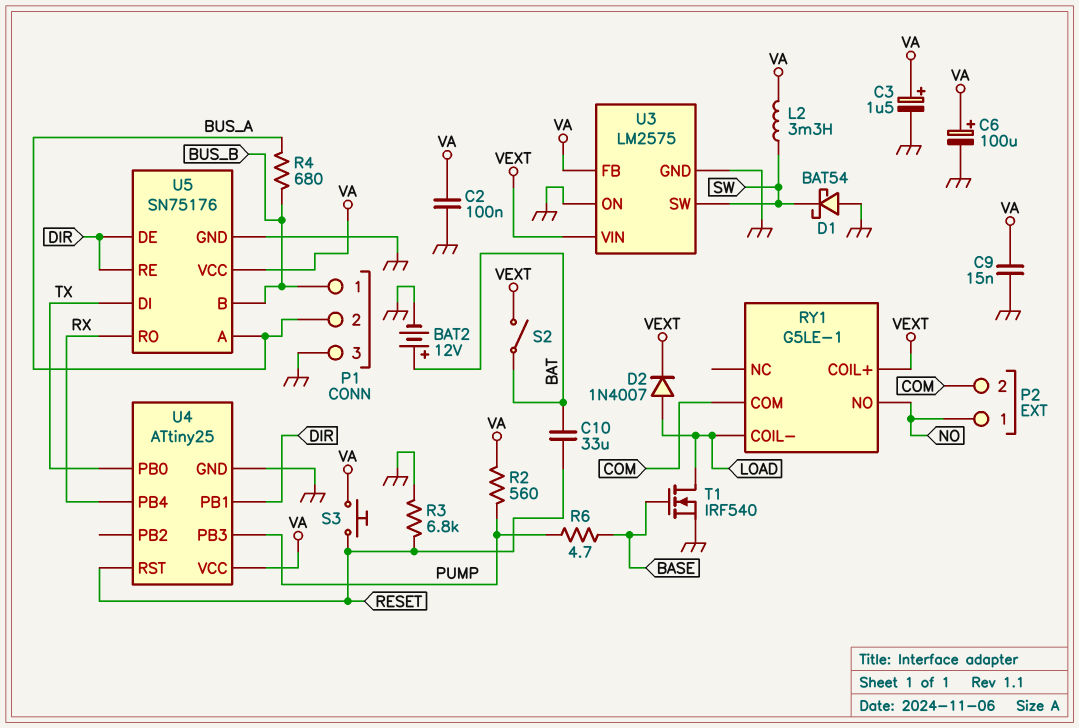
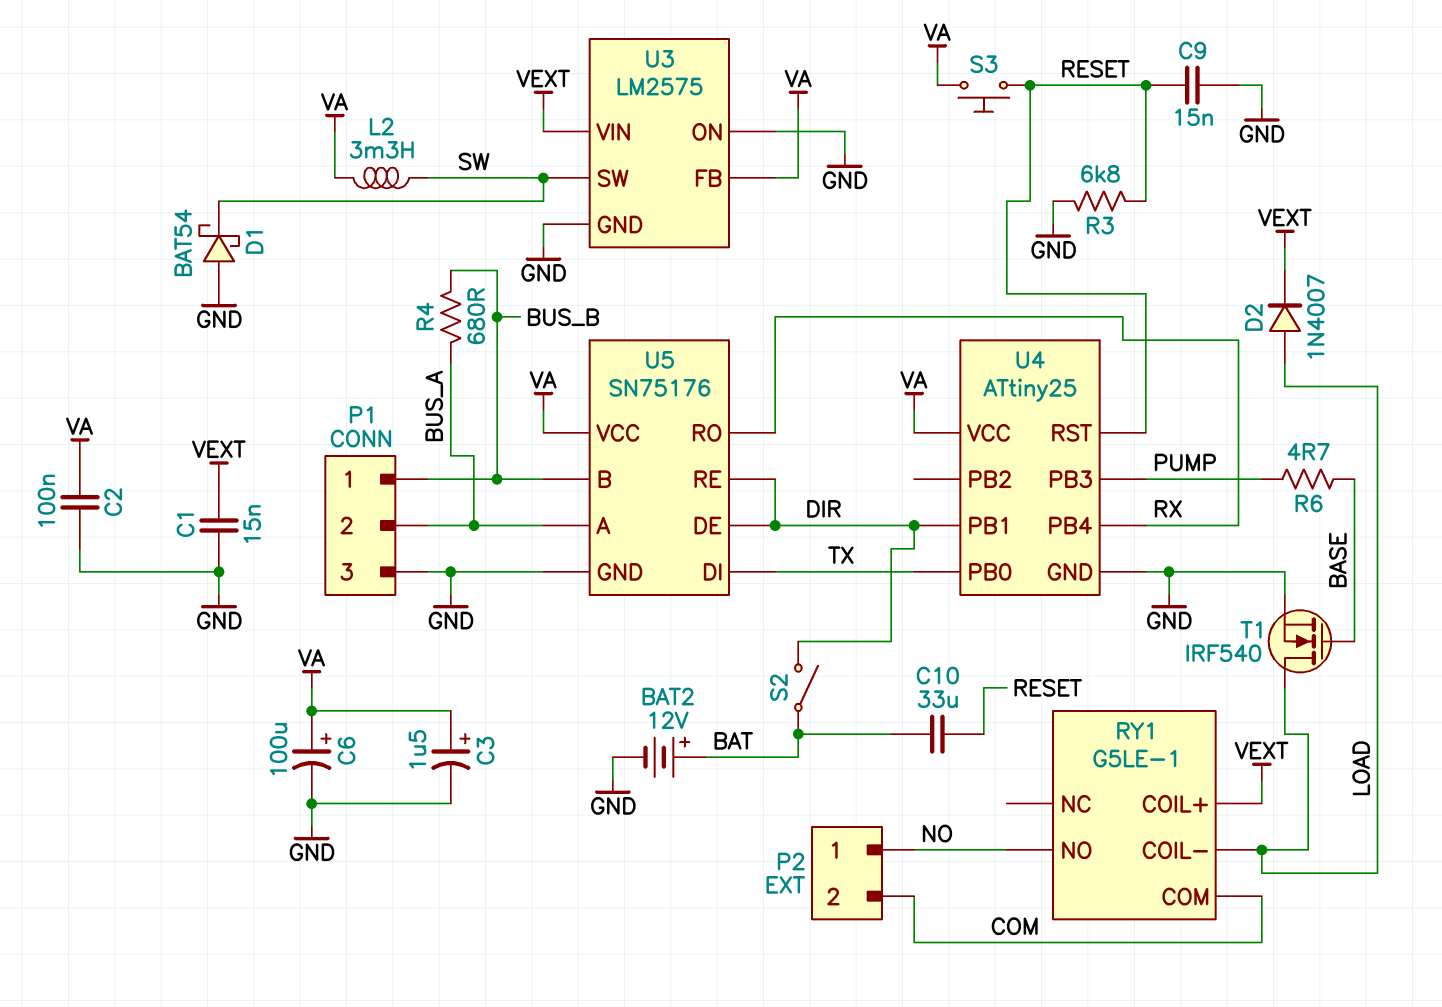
C1: none -> 15nF (GND, VEXT)
C9: 15nF (GND, VA) -> 15nF (GND, RESET)
R2: 560 (PUMP, VA) -> none
S2: switch (BAT, VEXT) -> switch (BAT, DIR)

